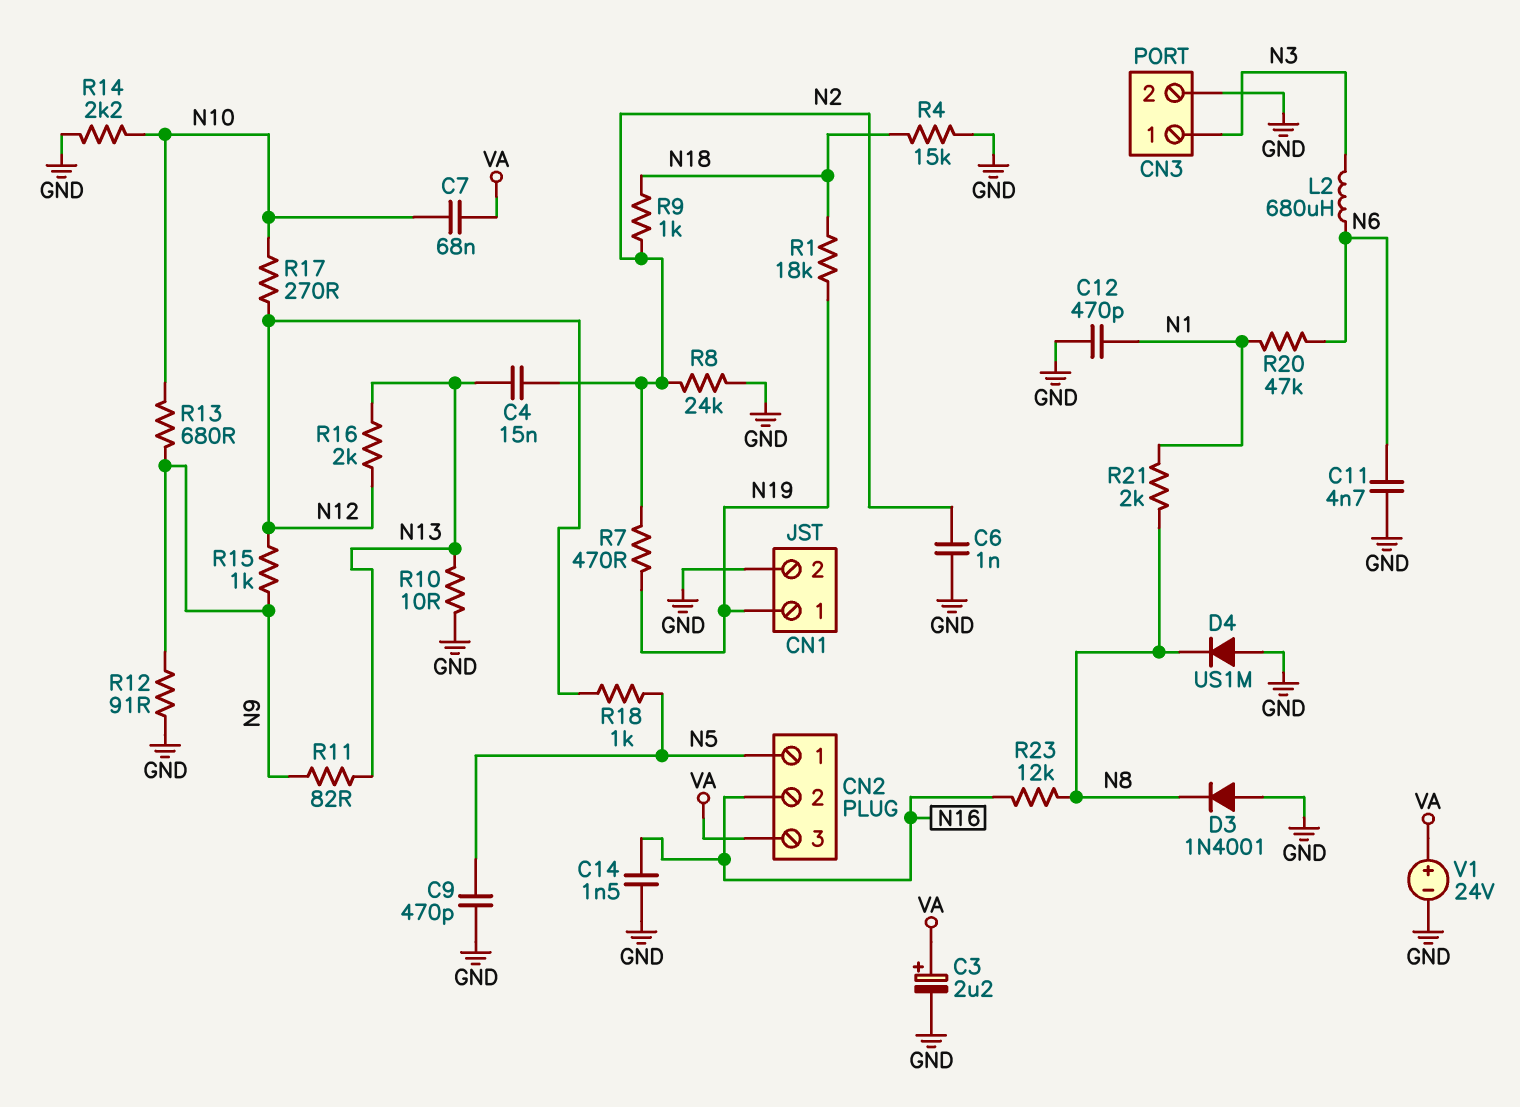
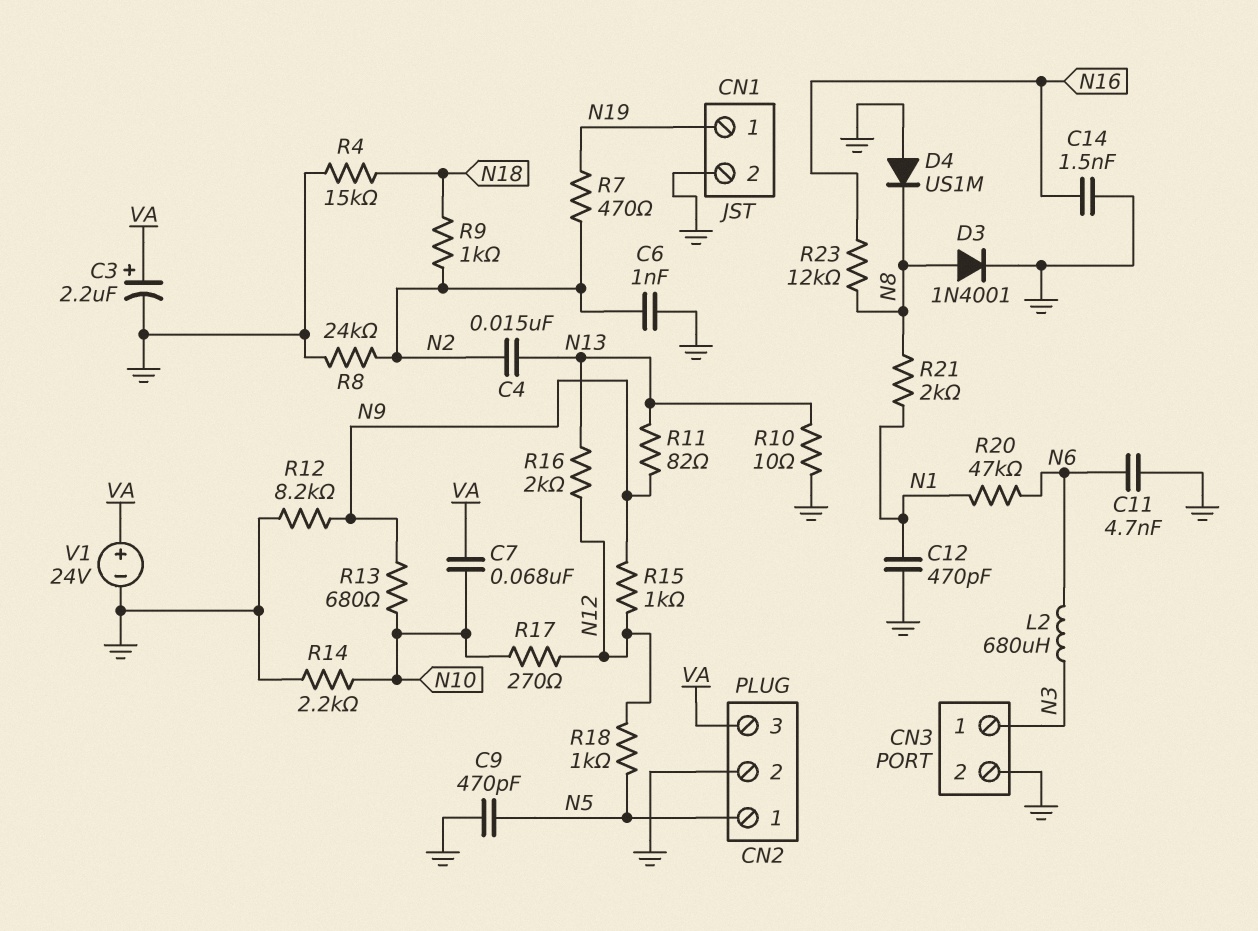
CN2 pin 2: N16 -> GND
D3: diode 1N4001 (A GND, K N8) -> diode 1N4001 (A N8, K GND)
R1: 18k (N18, N19) -> none
R12: 91 (GND, N9) -> 8.2k (GND, N9)

